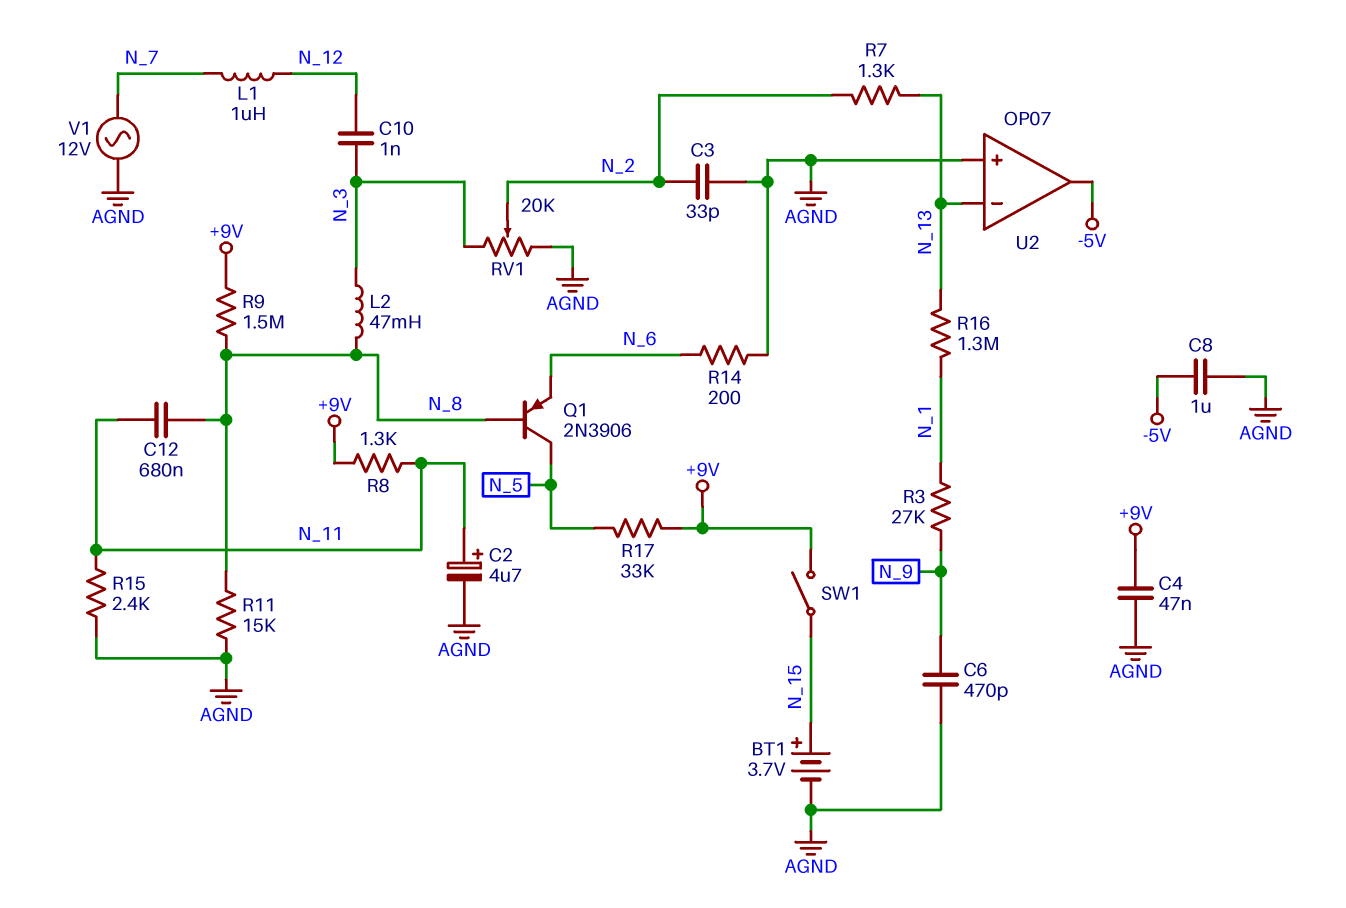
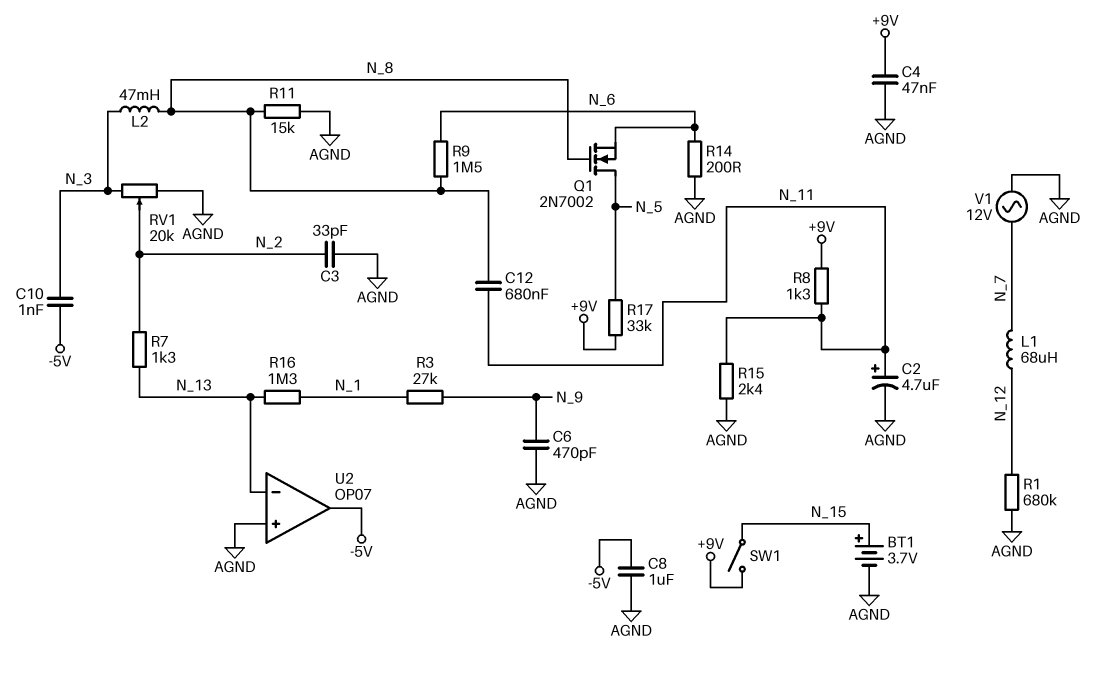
C10: 1nF (N_3, N_12) -> 1nF (-5V, N_3)
L1: 1uH (N_7, N_12) -> 68uH (N_7, N_12)
Q1: PNP 2N3906 (B N_8, C N_5, E N_6) -> NMOS 2N7002 (G N_8, D N_5, S N_6)
R1: none -> 680k (AGND, N_12)
R9: 1.5M (+9V, N_8) -> 1.5M (N_6, N_8)

